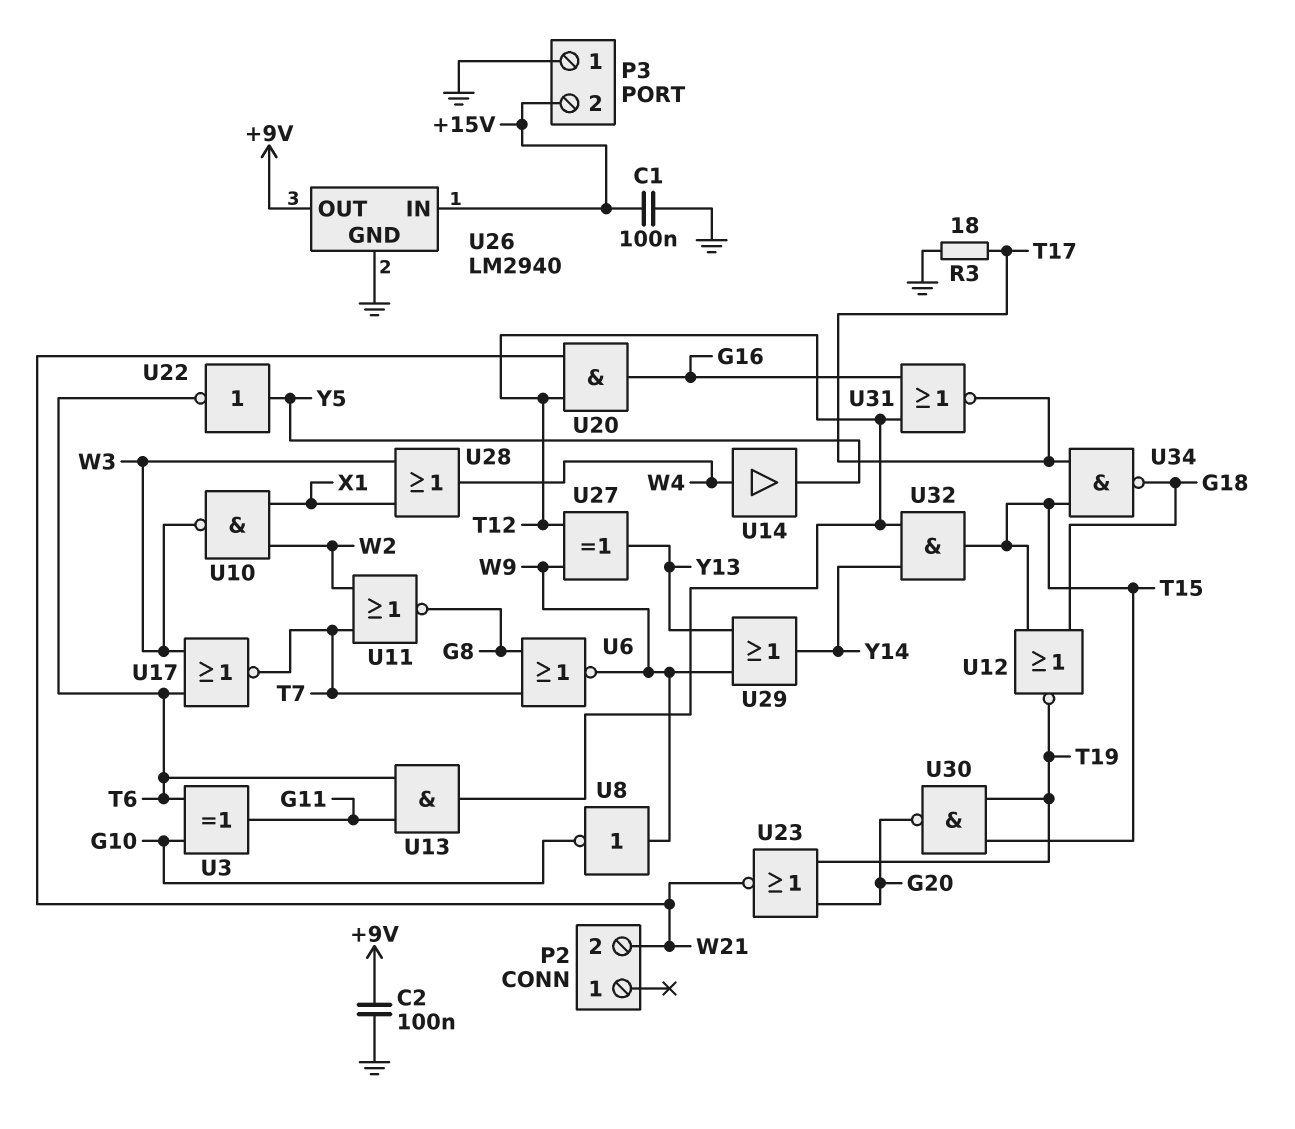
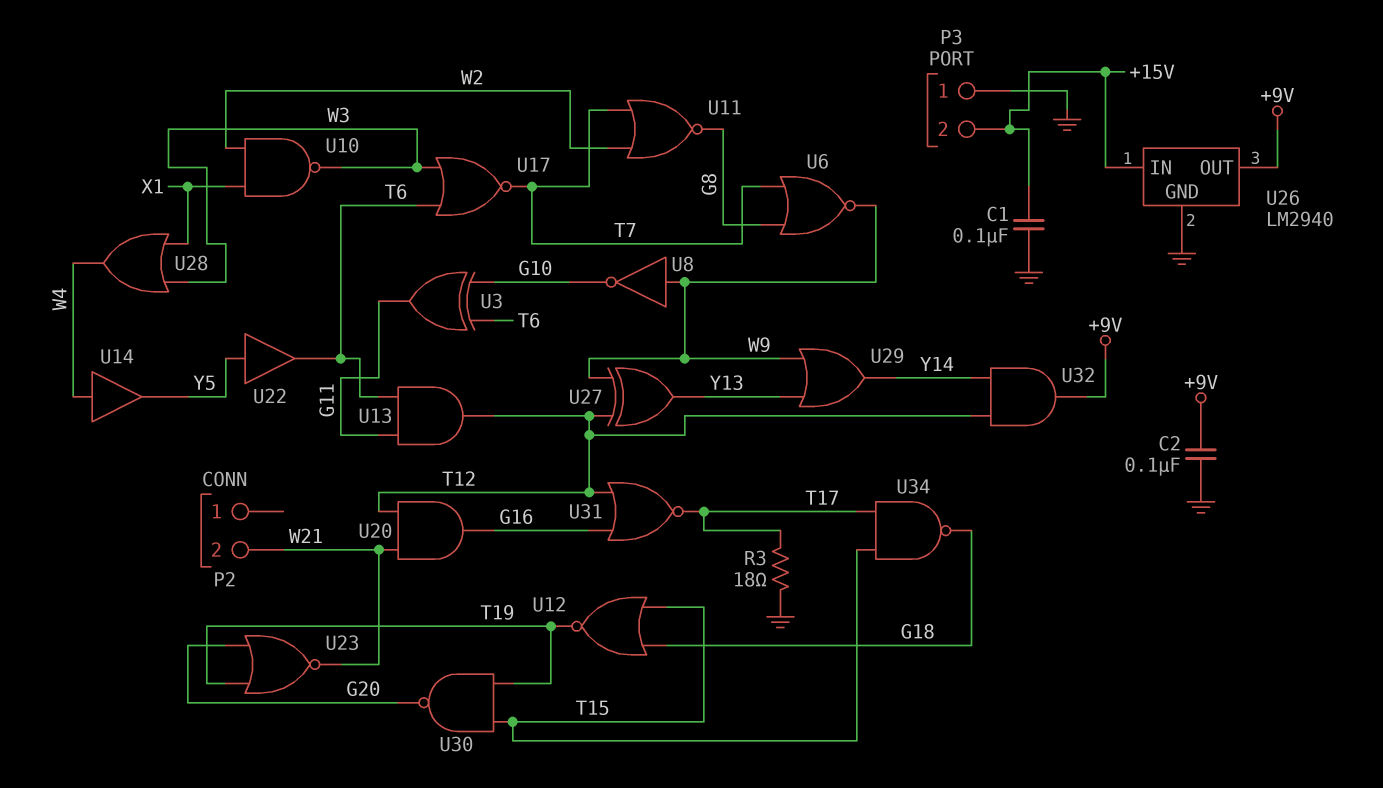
U22: NOT (in Y5, out T6) -> buffer (in Y5, out T6)
U32: AND (in T12, in Y14, out T15) -> AND (in T12, in Y14, out +9V)

